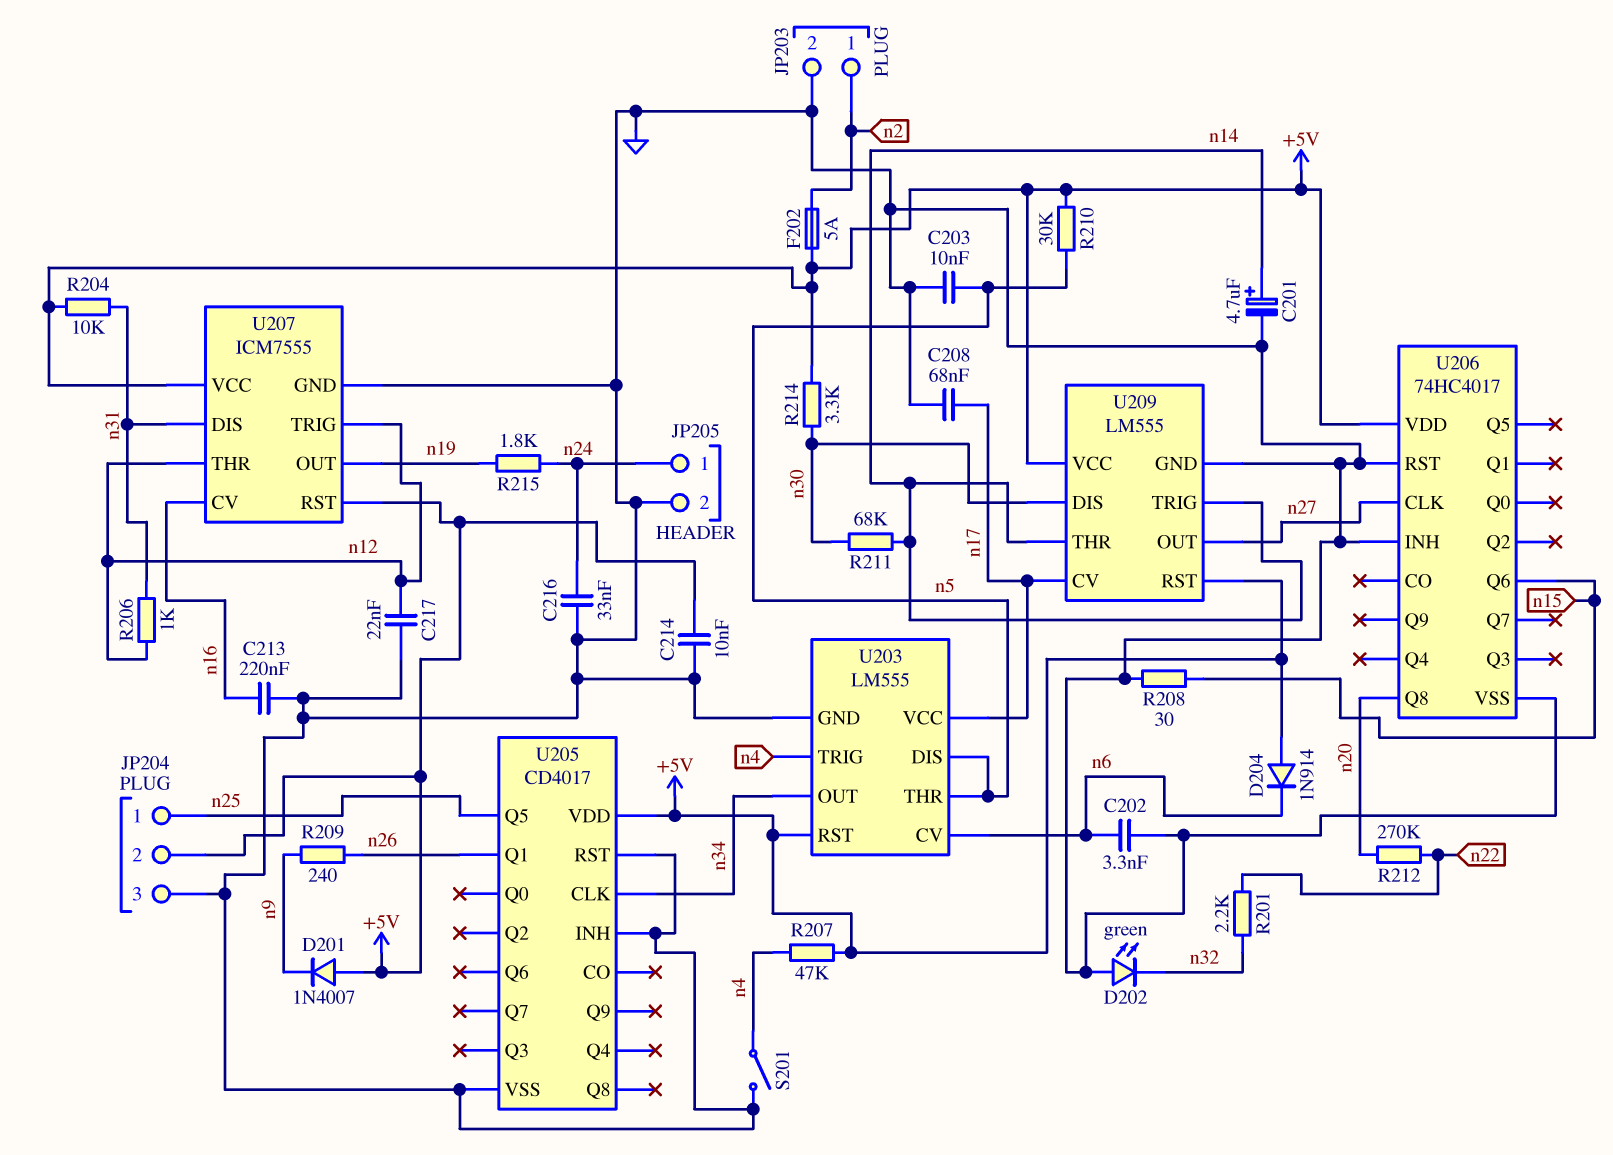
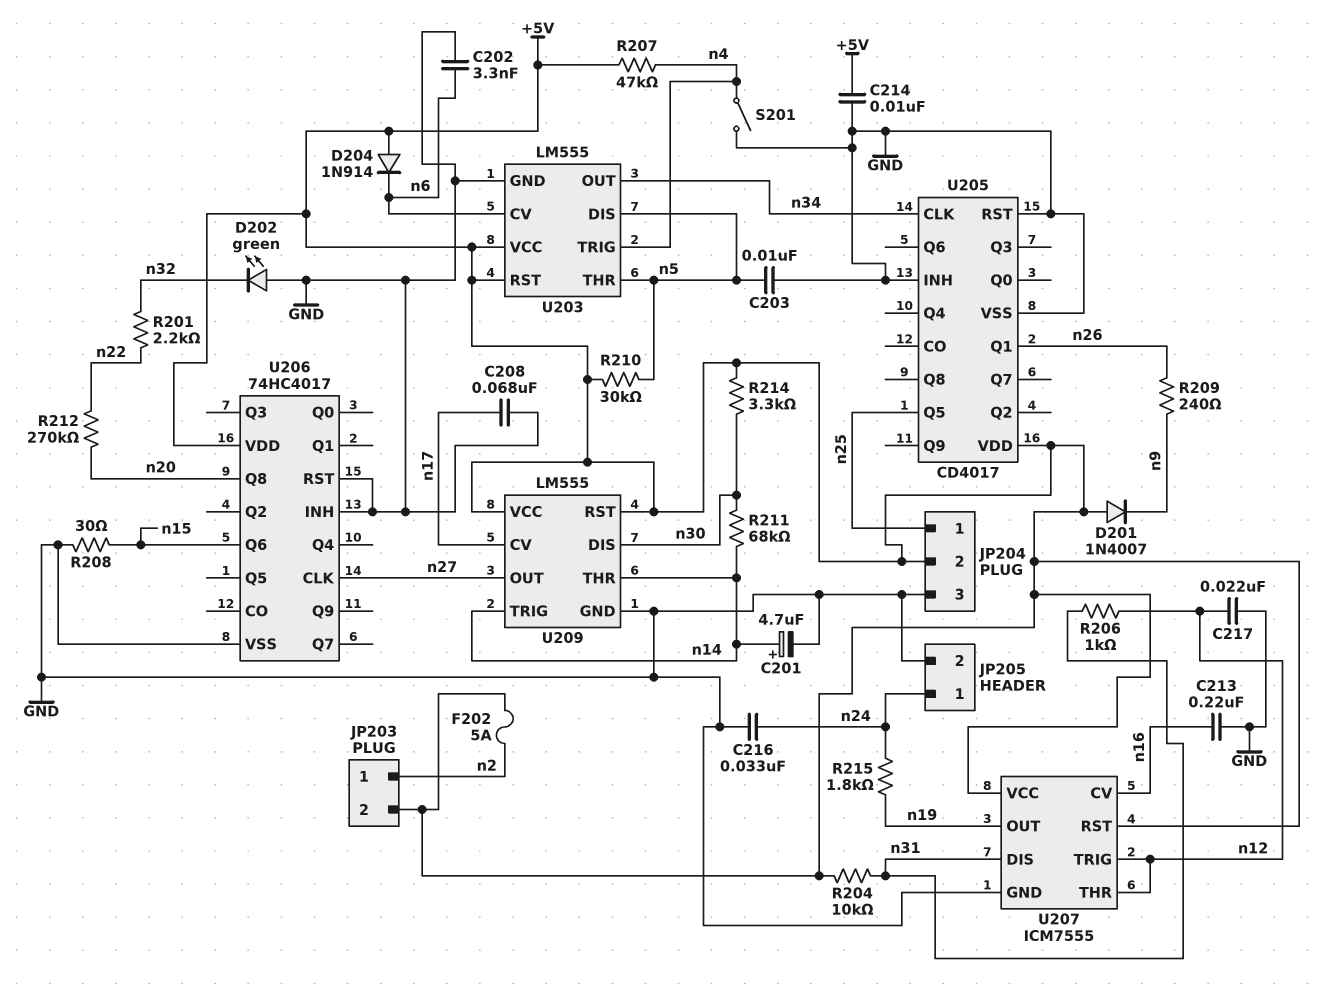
JP203 pin 2: GND -> +5V
U203 pin VCC: n17 -> +5V

